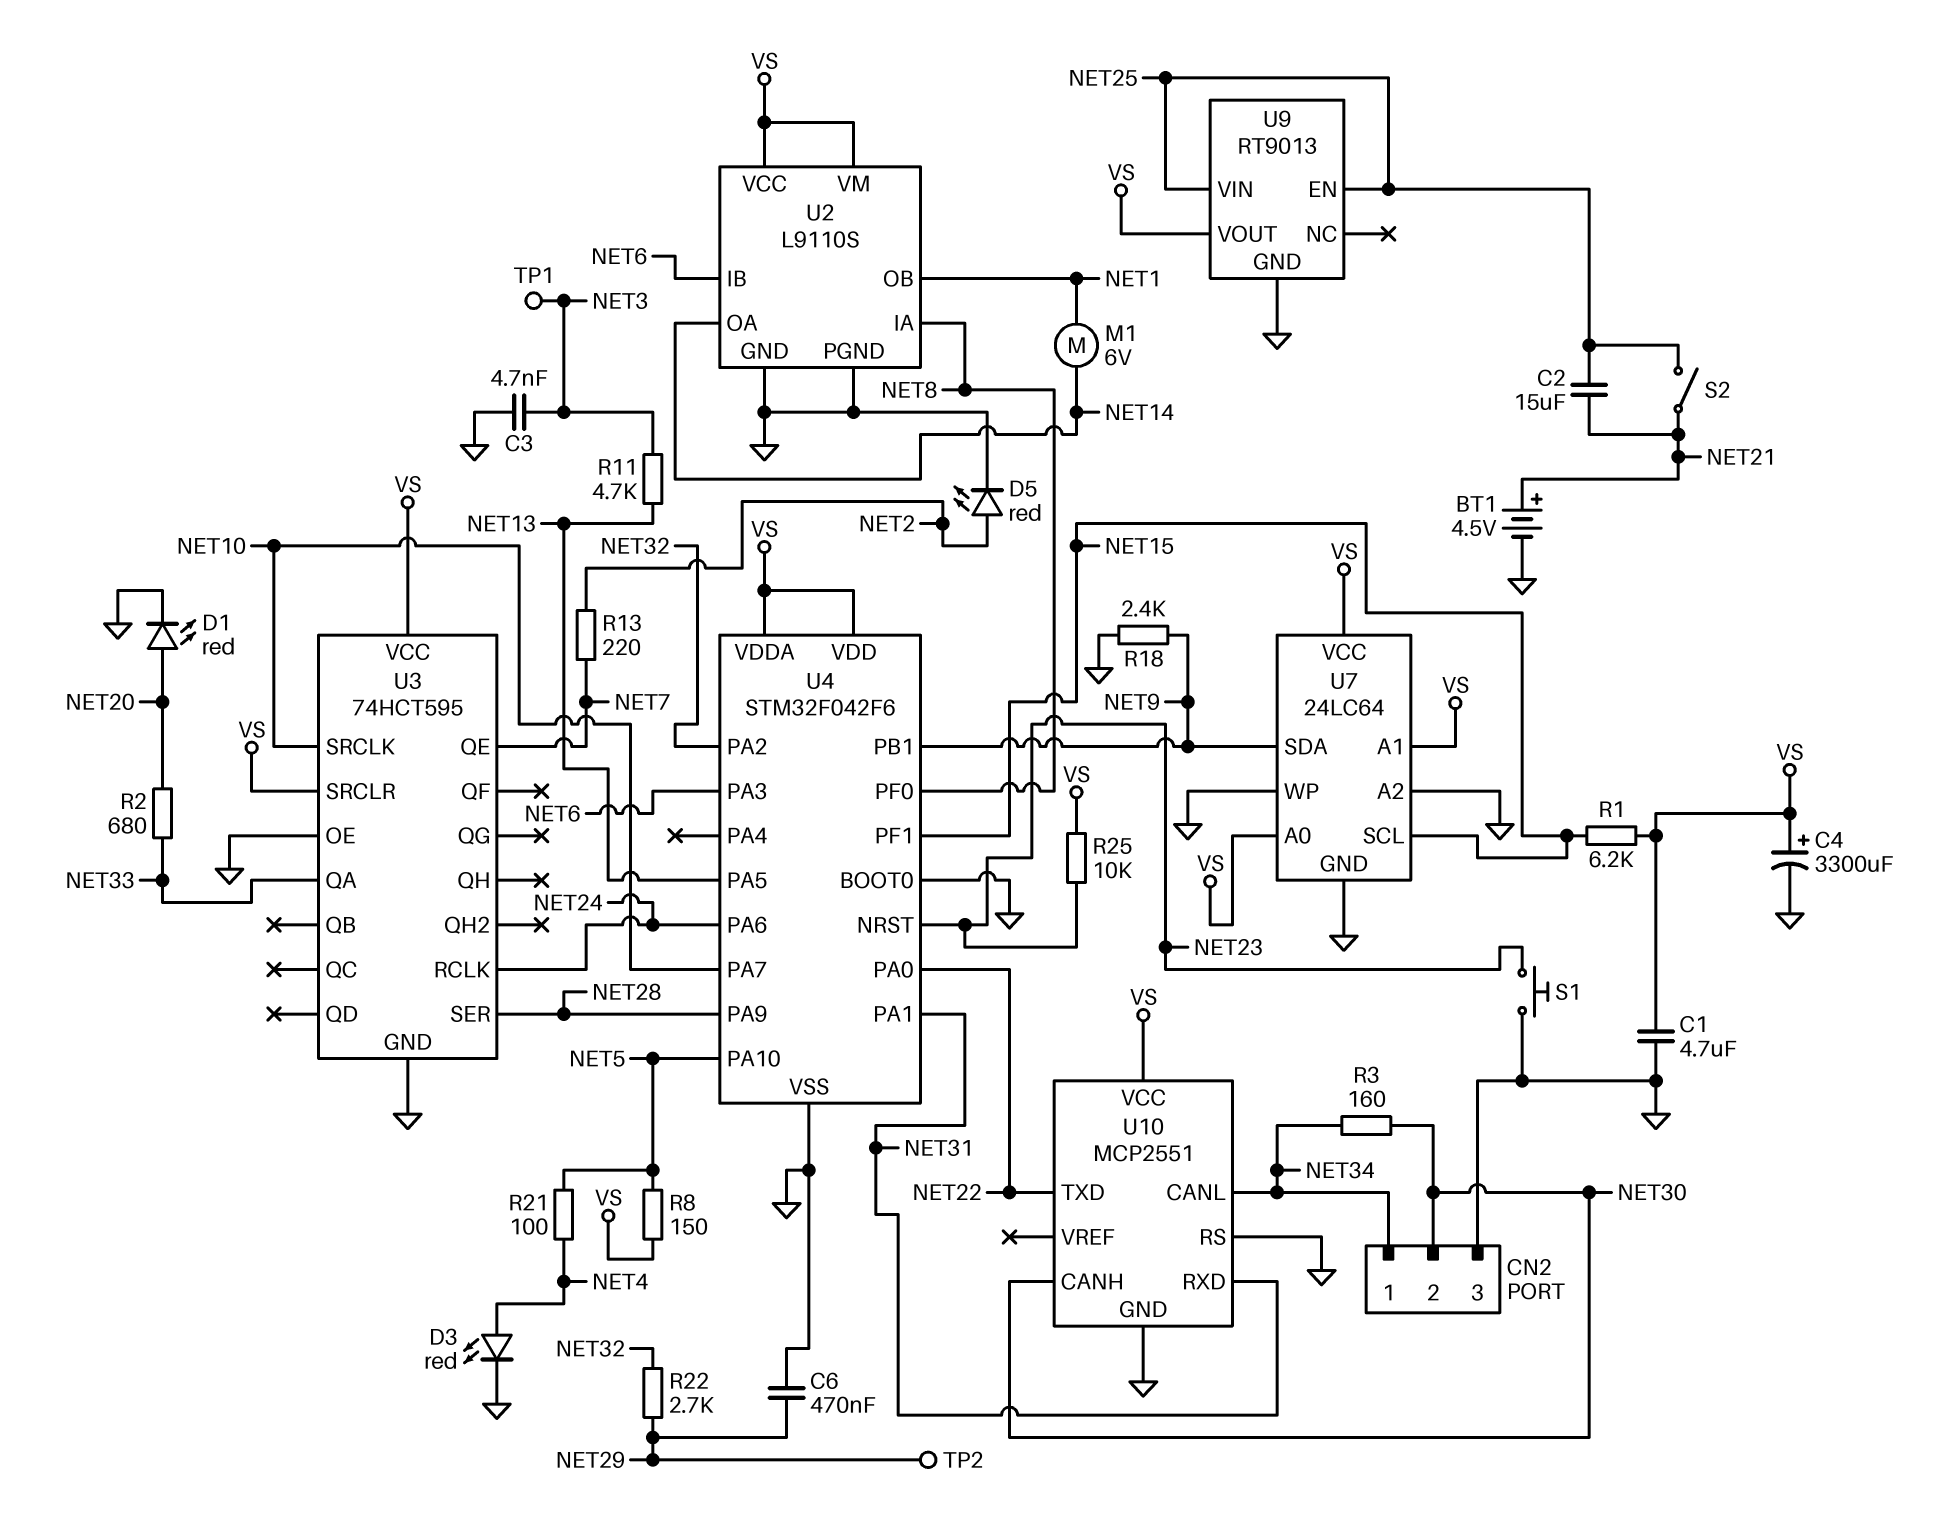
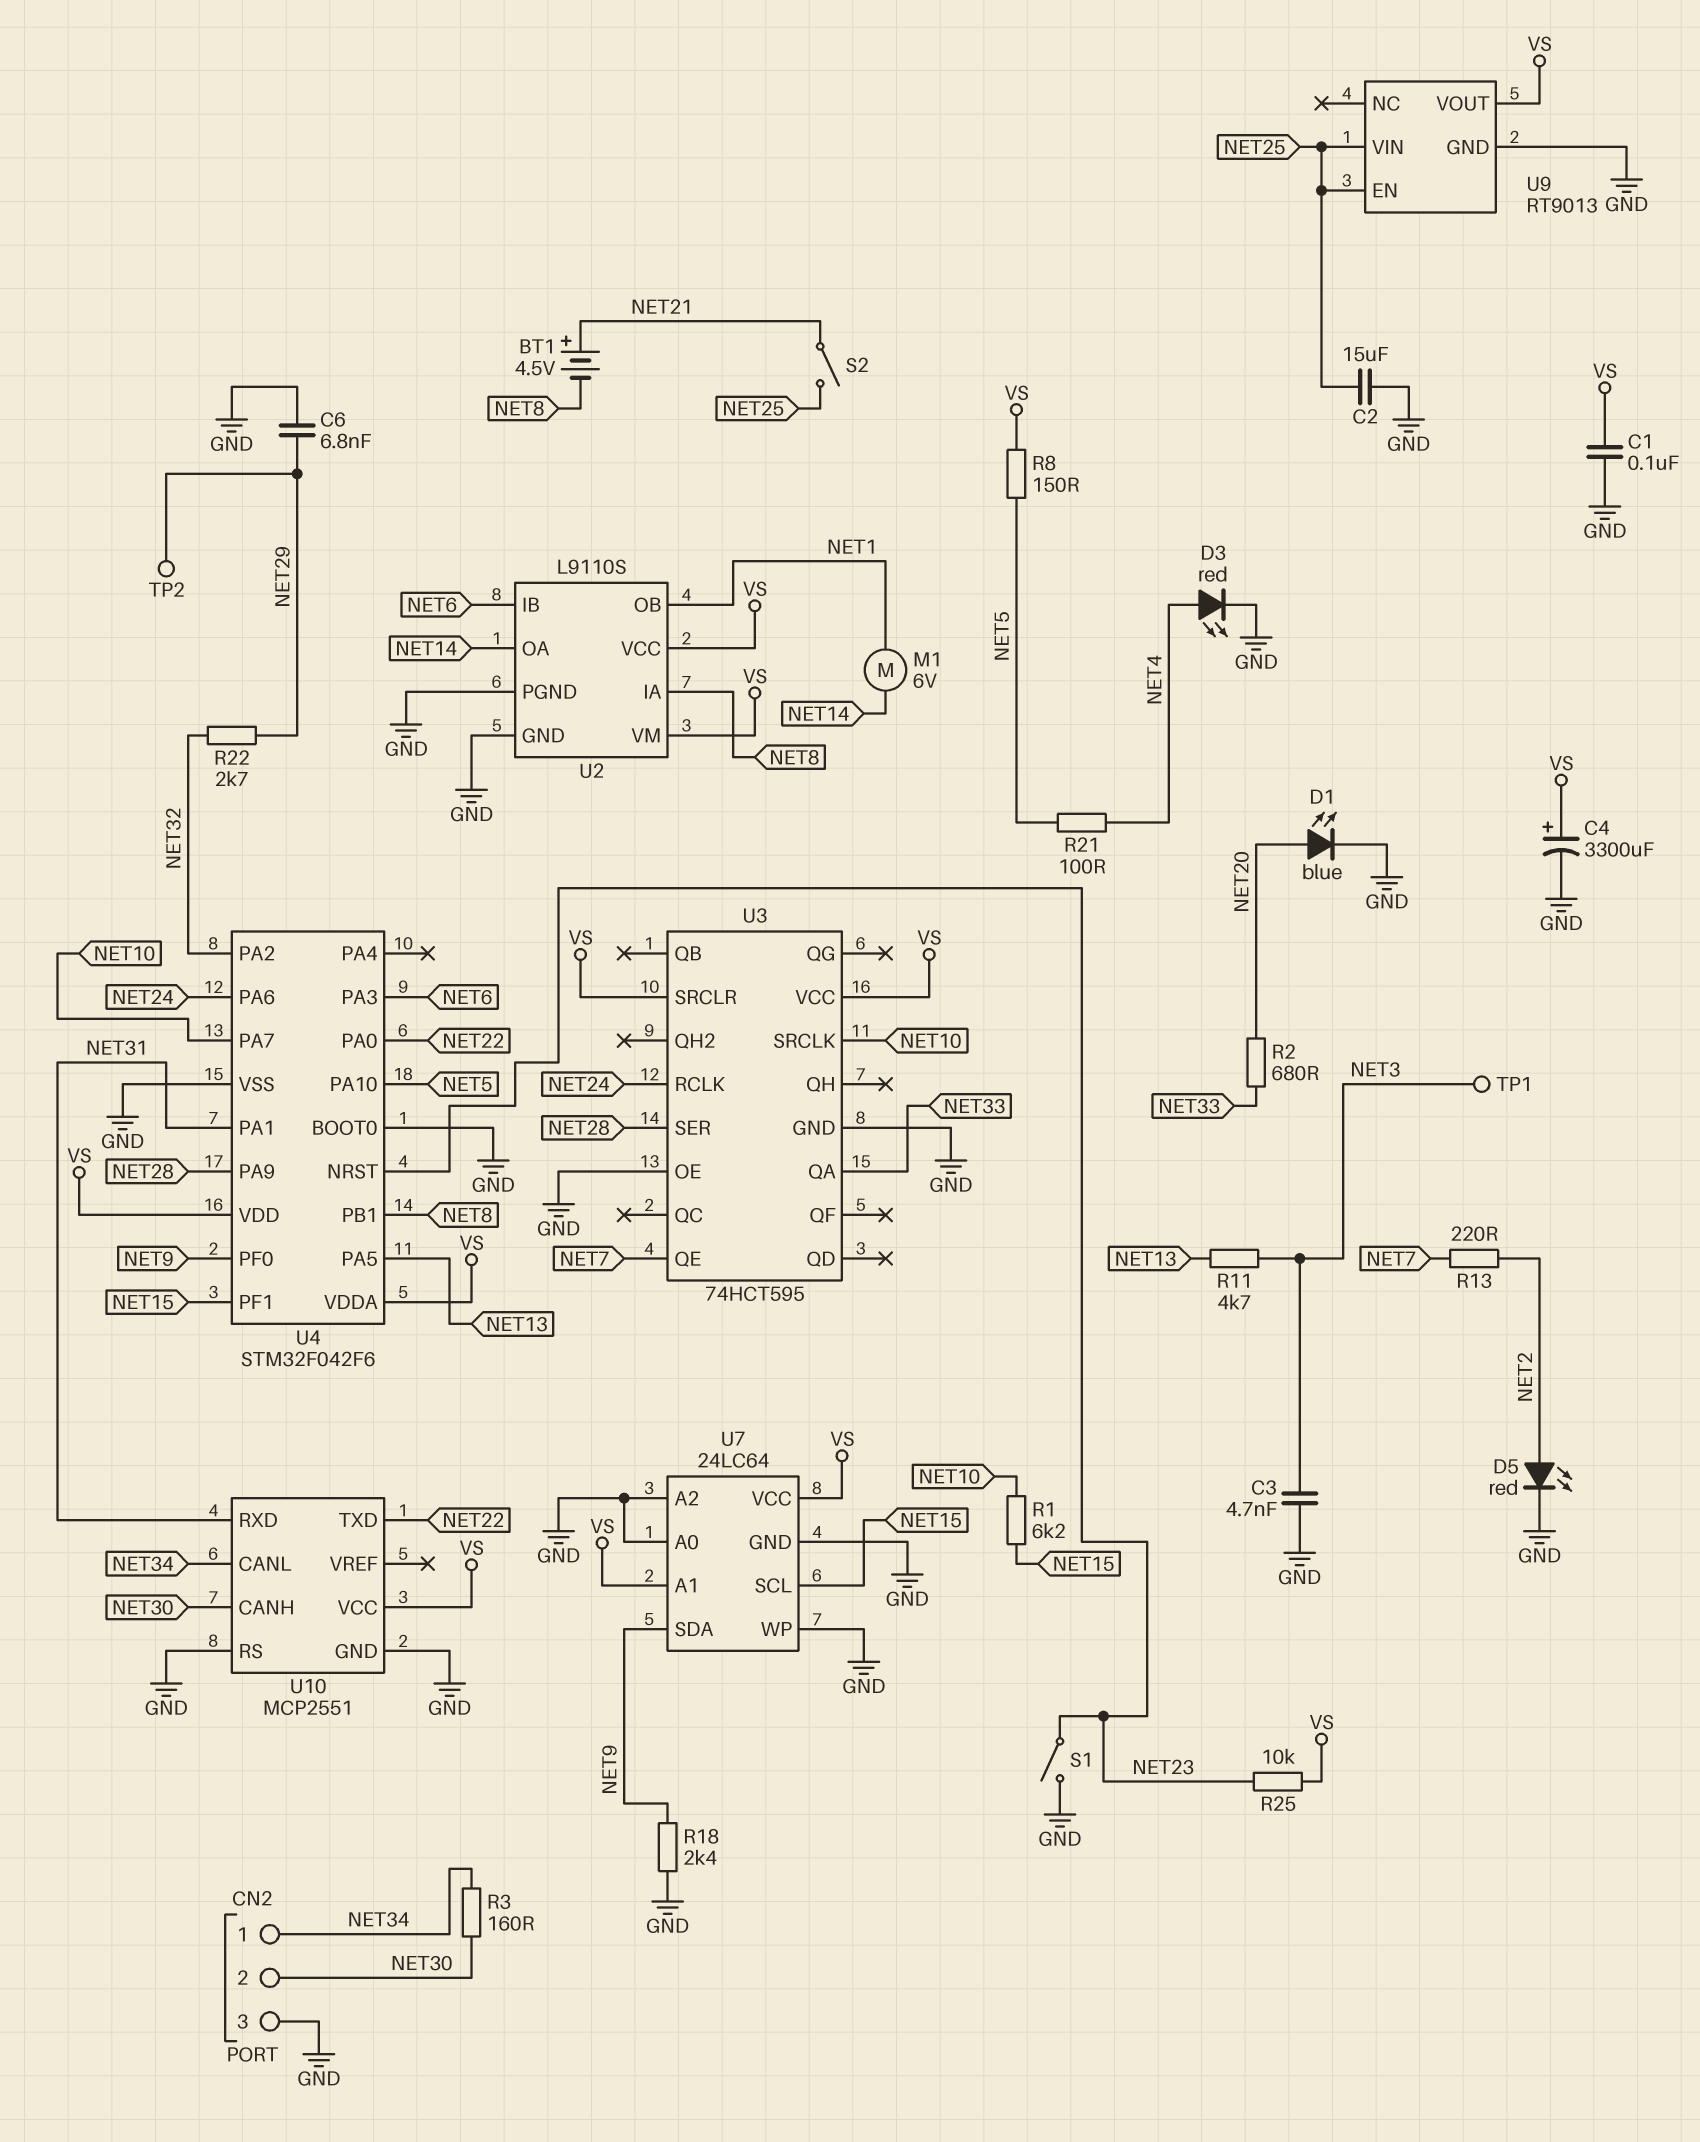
BT1: 4.5V (plus NET21, minus GND) -> 4.5V (plus NET21, minus NET8)
C1: 4.7uF (GND, VS) -> 100nF (GND, VS)
C2: 15uF (NET21, NET25) -> 15uF (GND, NET25)
C6: 470nF (GND, NET29) -> 6.8nF (GND, NET29)
D1: LED red (A NET20, K GND) -> LED blue (A NET20, K GND)
R1: 6.2k (NET15, VS) -> 6.2k (NET10, NET15)
S1: button (GND, NET23) -> switch (GND, NET23)
U4 pin PB1: NET9 -> NET8
U4 pin PF0: NET8 -> NET9
U7 pin A0: VS -> GND

